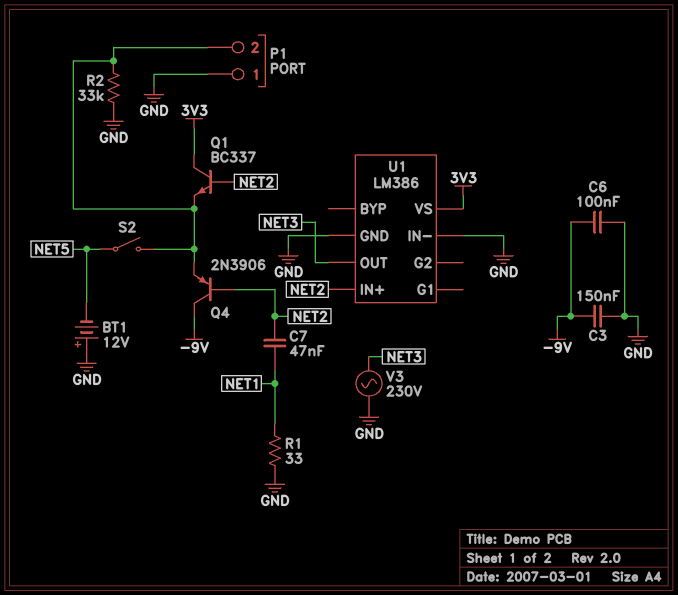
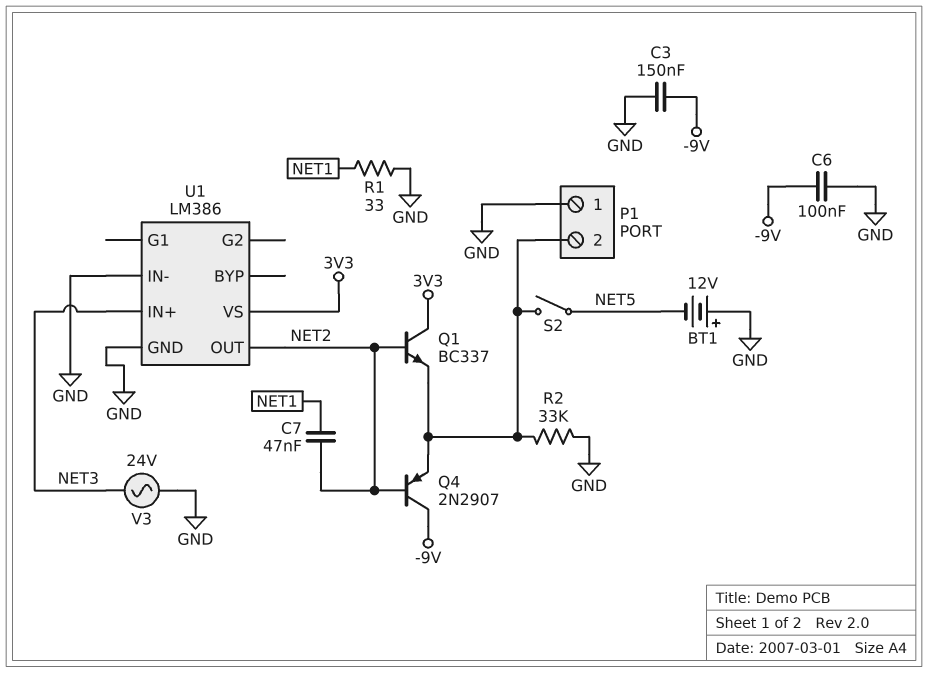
Q4: PNP 2N3906 (B NET2, C -9V, E P1/2) -> PNP 2N2907 (B NET2, C -9V, E P1/2)
U1 pin IN+: NET2 -> NET3
U1 pin OUT: NET3 -> NET2
V3: AC 230V (GND, NET3) -> AC 24V (GND, NET3)

